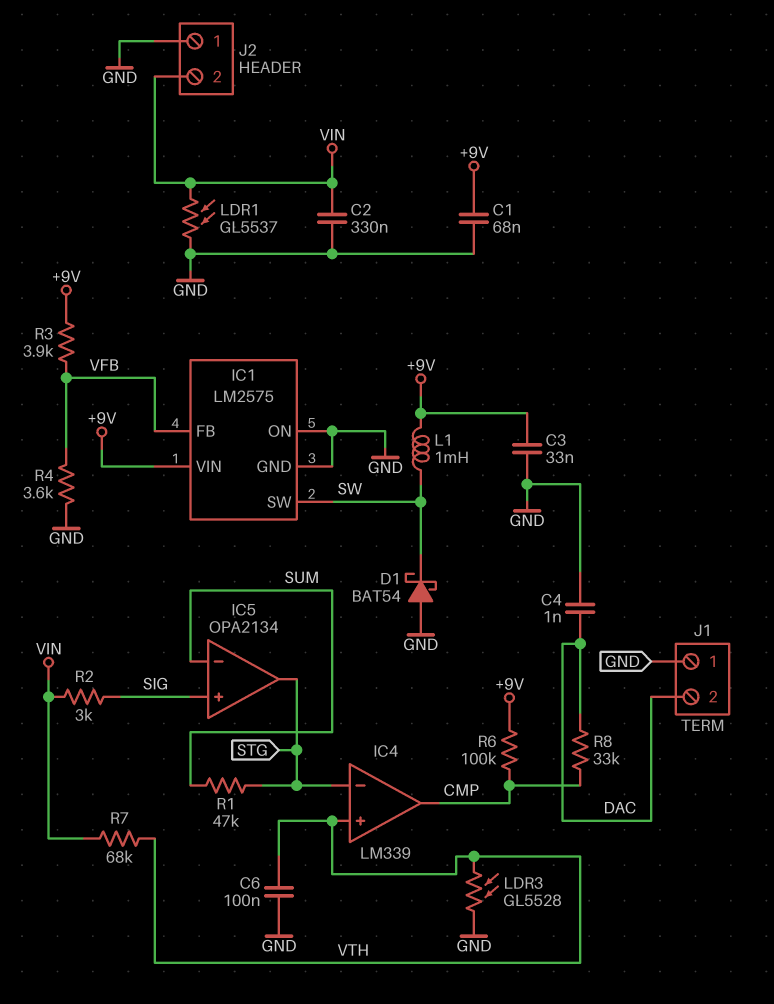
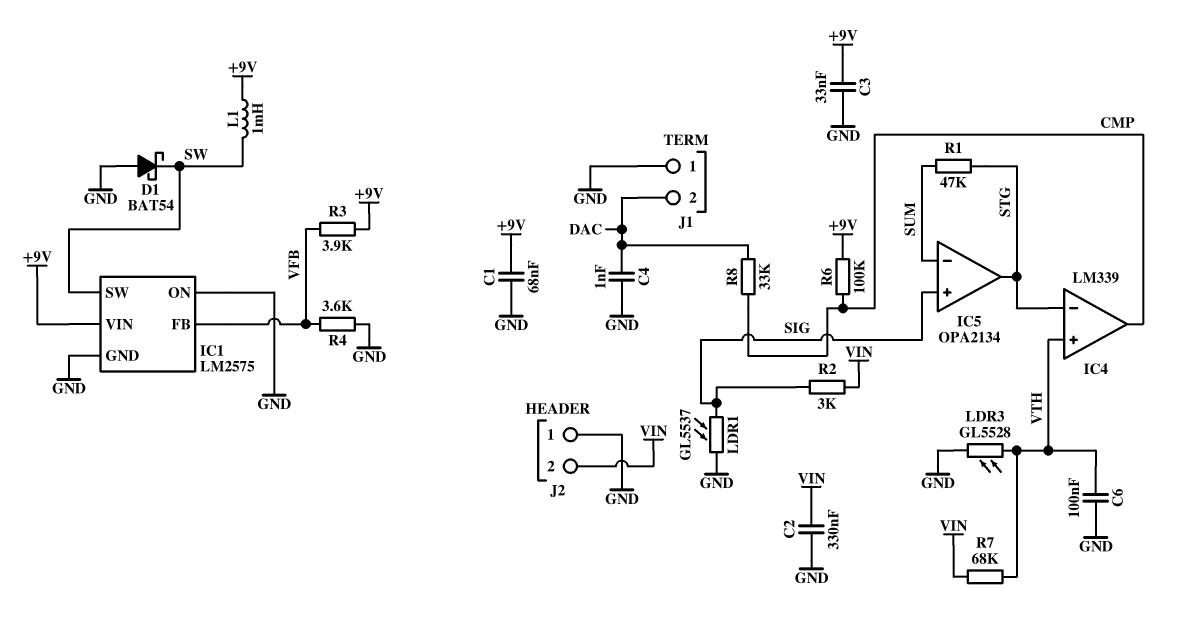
LDR1: GL5537 (GND, VIN) -> GL5537 (GND, SIG)

